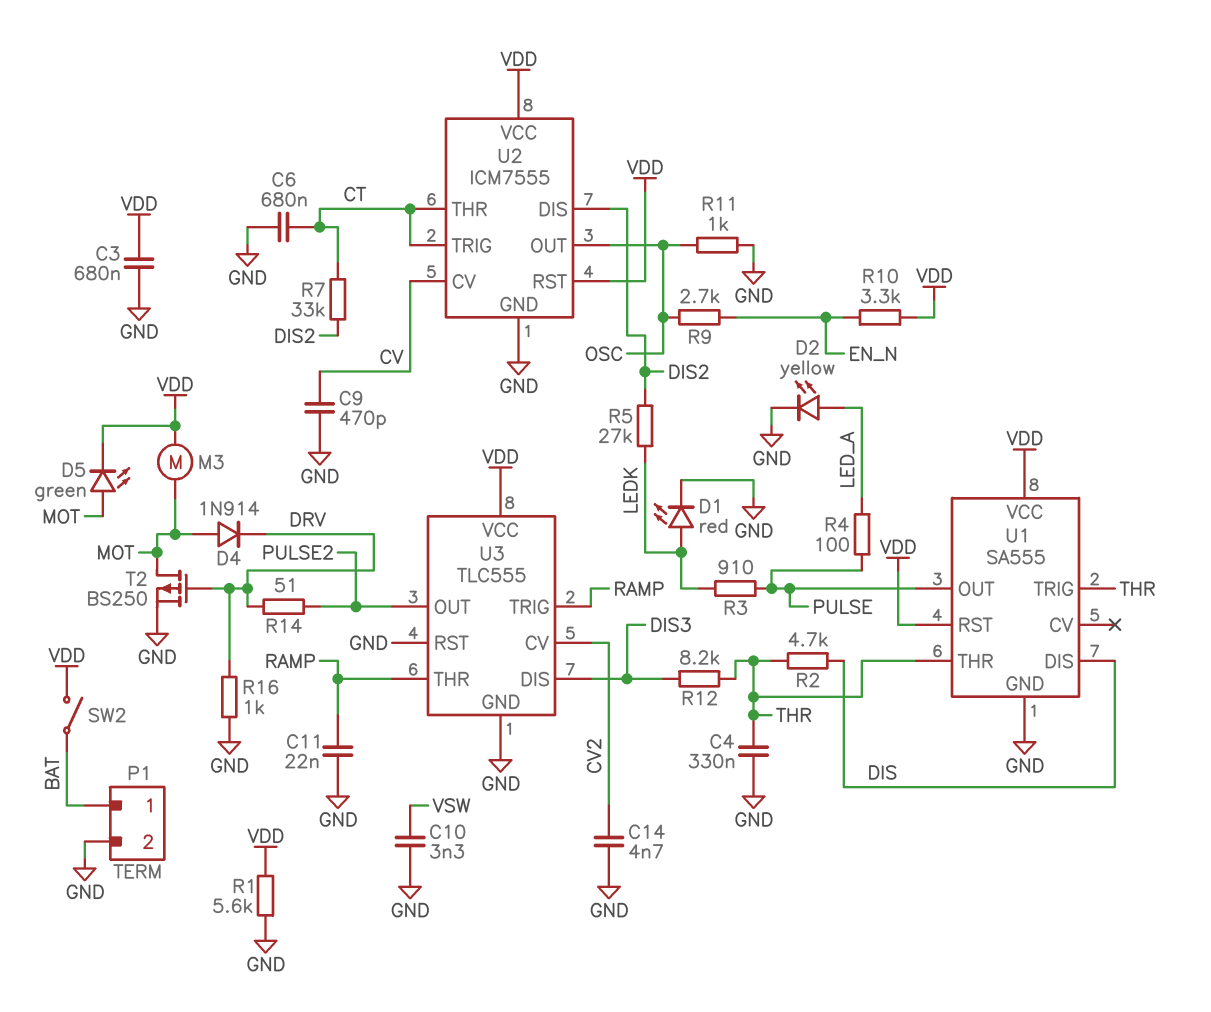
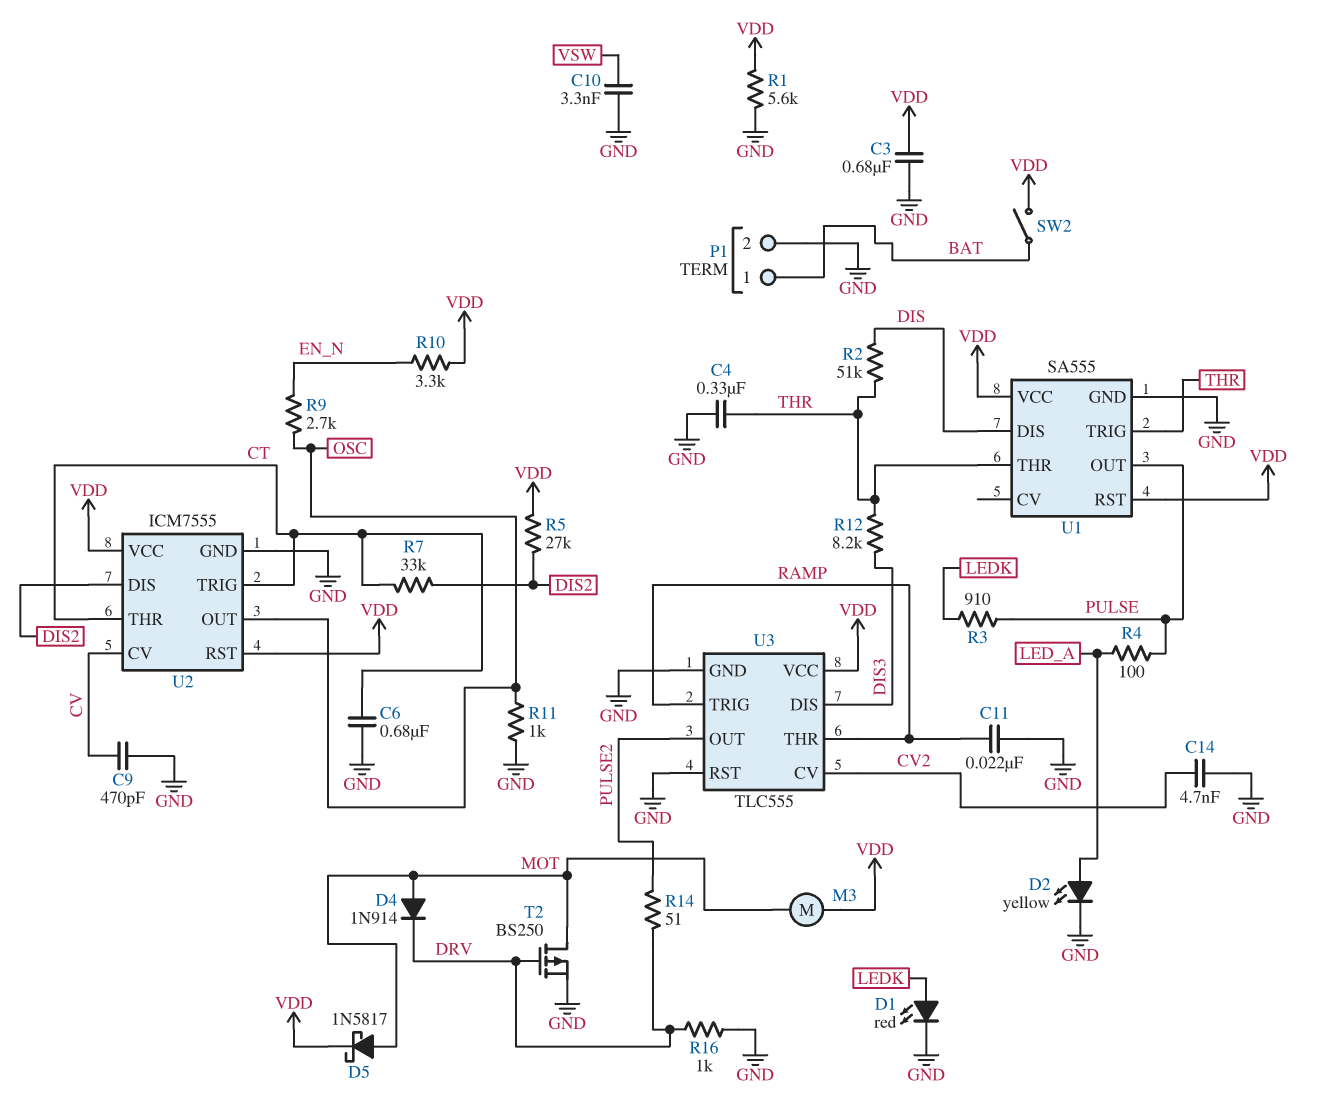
D5: LED green (A MOT, K VDD) -> schottky 1N5817 (A MOT, K VDD)
R2: 4.7k (DIS, THR) -> 51k (DIS, THR)
R5: 27k (DIS2, LEDK) -> 27k (DIS2, VDD)

